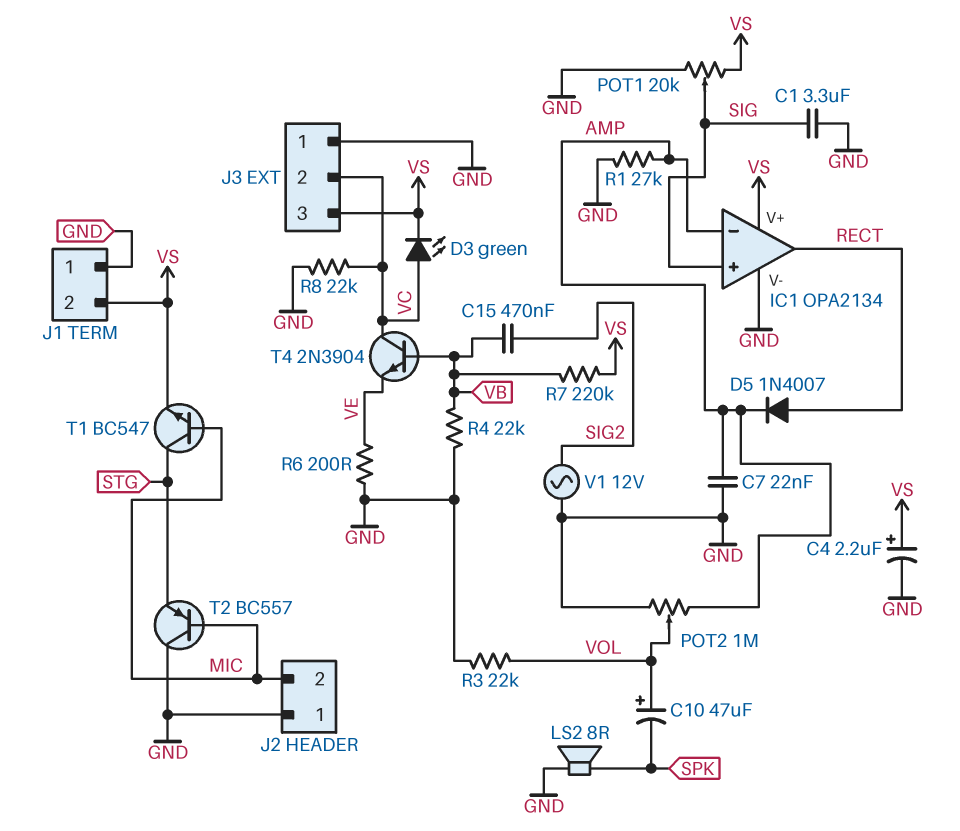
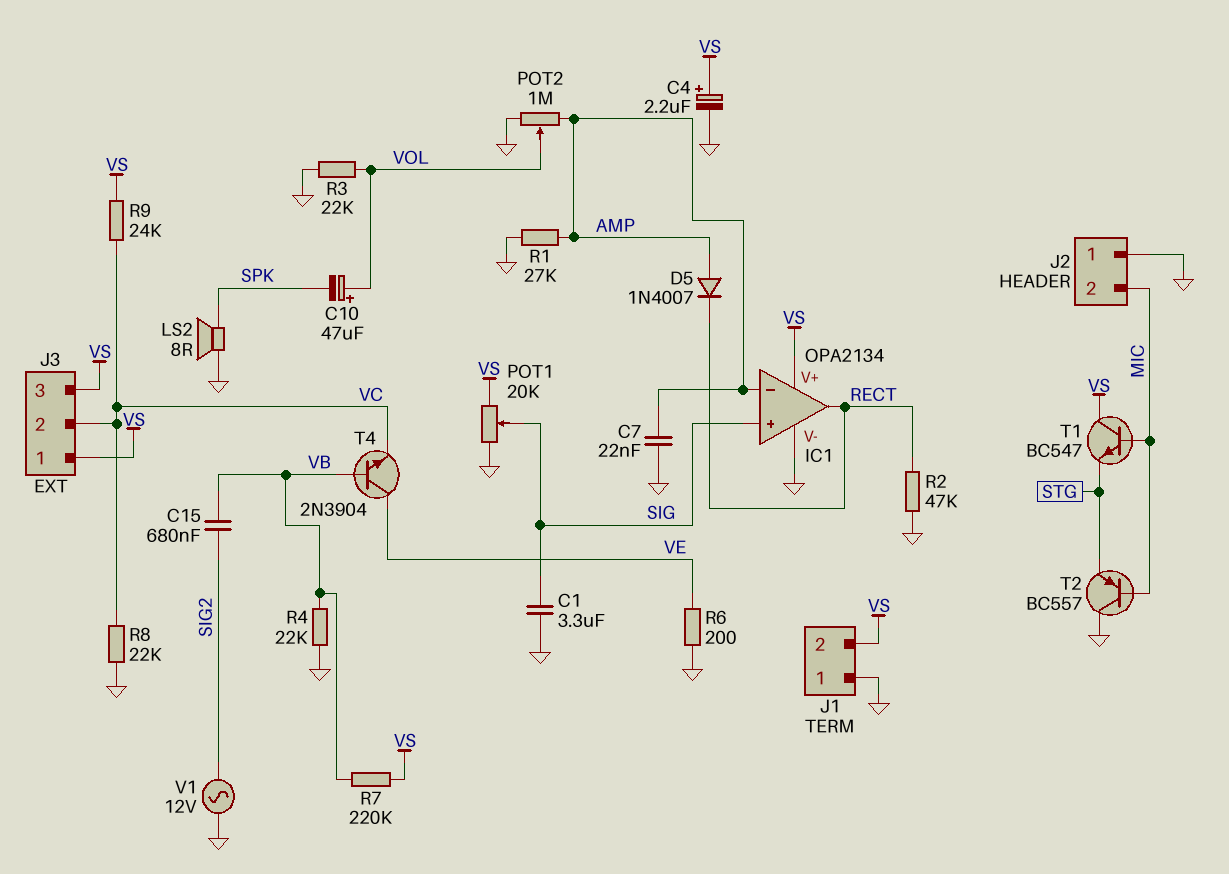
C15: 470nF (SIG2, VB) -> 680nF (SIG2, VB)
D3: LED green (A VC, K VS) -> none
D5: diode 1N4007 (A RECT, K AMP) -> diode 1N4007 (A AMP, K RECT)
J3 pin 1: GND -> VS
R2: none -> 47k (GND, RECT)
R9: none -> 24k (VC, VS)
T1: NPN BC547 (B MIC, C STG, E VS) -> NPN BC547 (B MIC, C VS, E STG)
T4: NPN 2N3904 (B VB, C VC, E VE) -> NPN 2N3904 (B VB, C VE, E VC)

